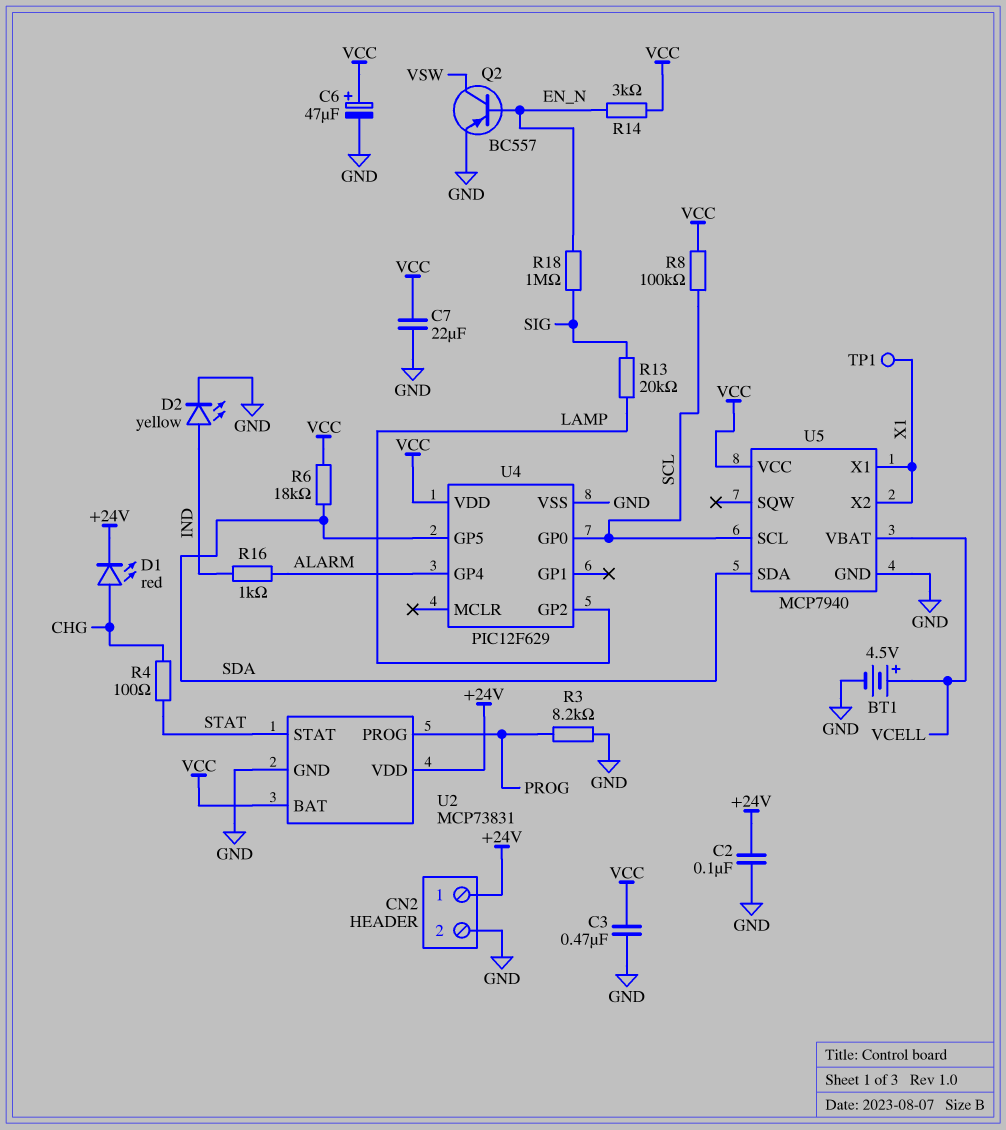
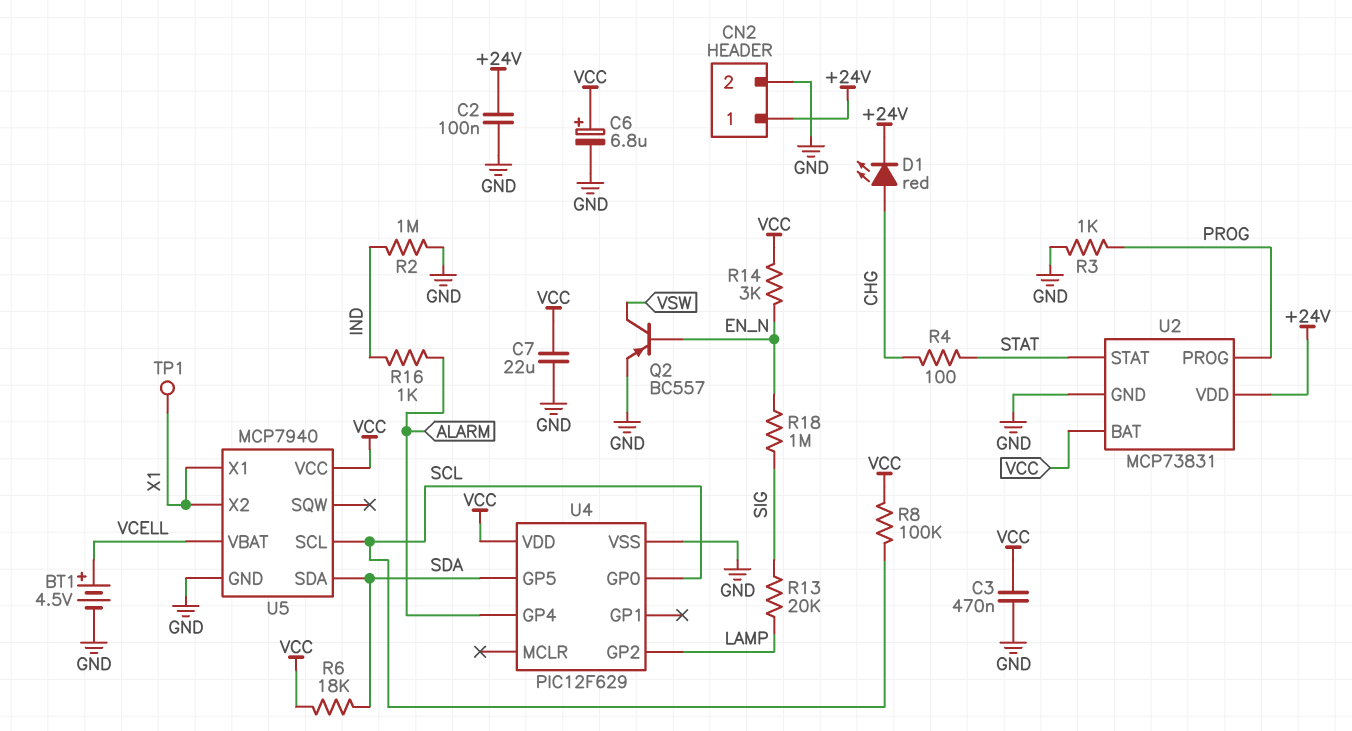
C6: 47uF (plus VCC, minus GND) -> 6.8uF (plus VCC, minus GND)
D2: LED yellow (A IND, K GND) -> none
R2: none -> 1M (GND, IND)
R3: 8.2k (GND, PROG) -> 1k (GND, PROG)

